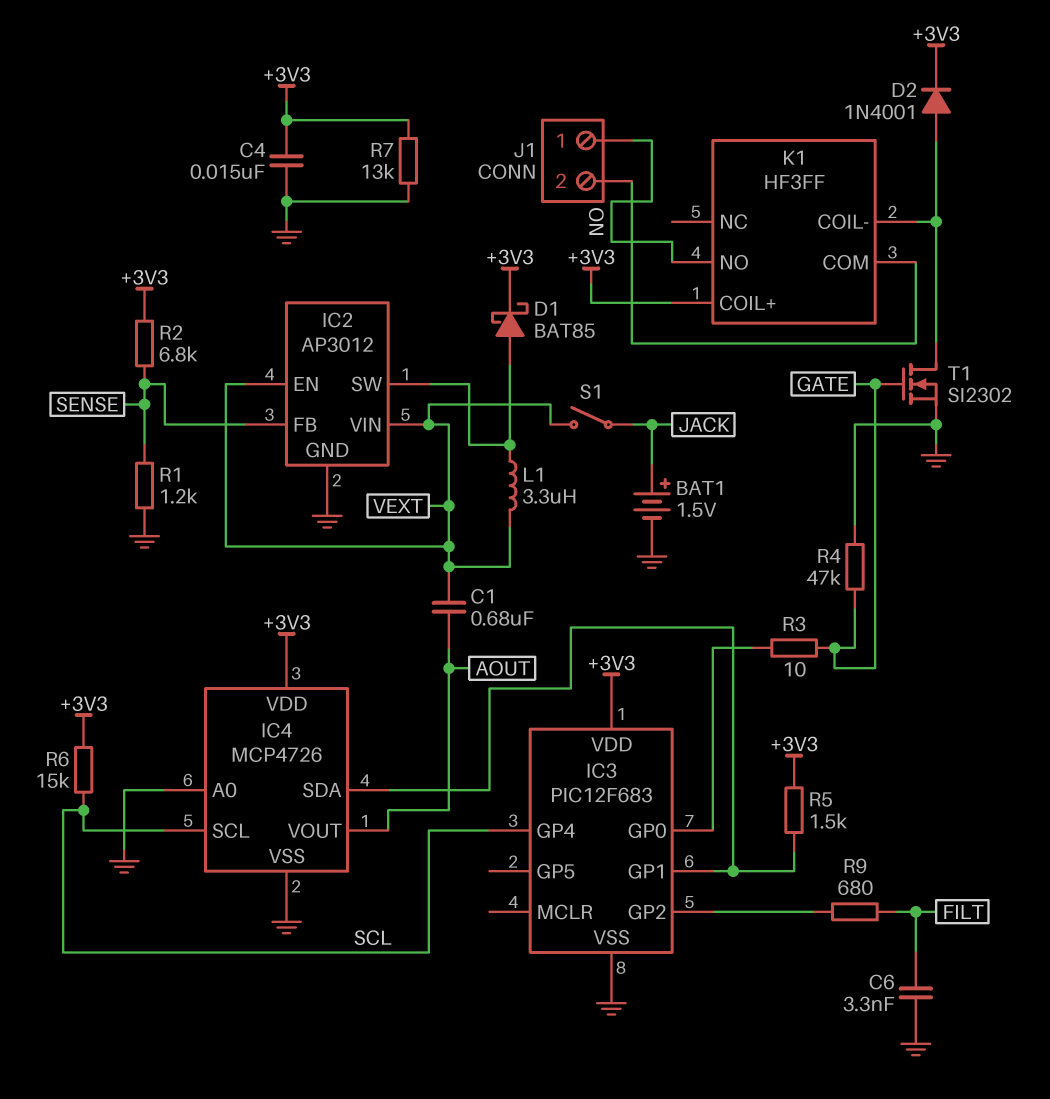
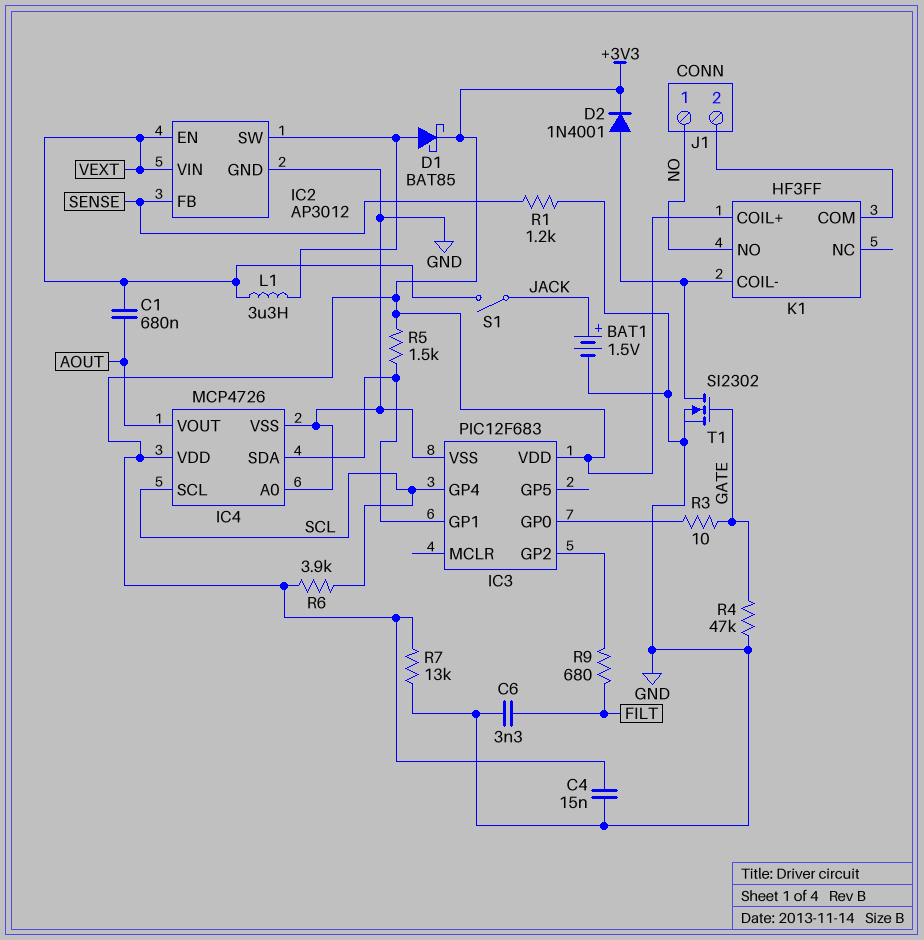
R2: 6.8k (+3V3, SENSE) -> none
R6: 15k (+3V3, SCL) -> 3.9k (+3V3, SCL)

